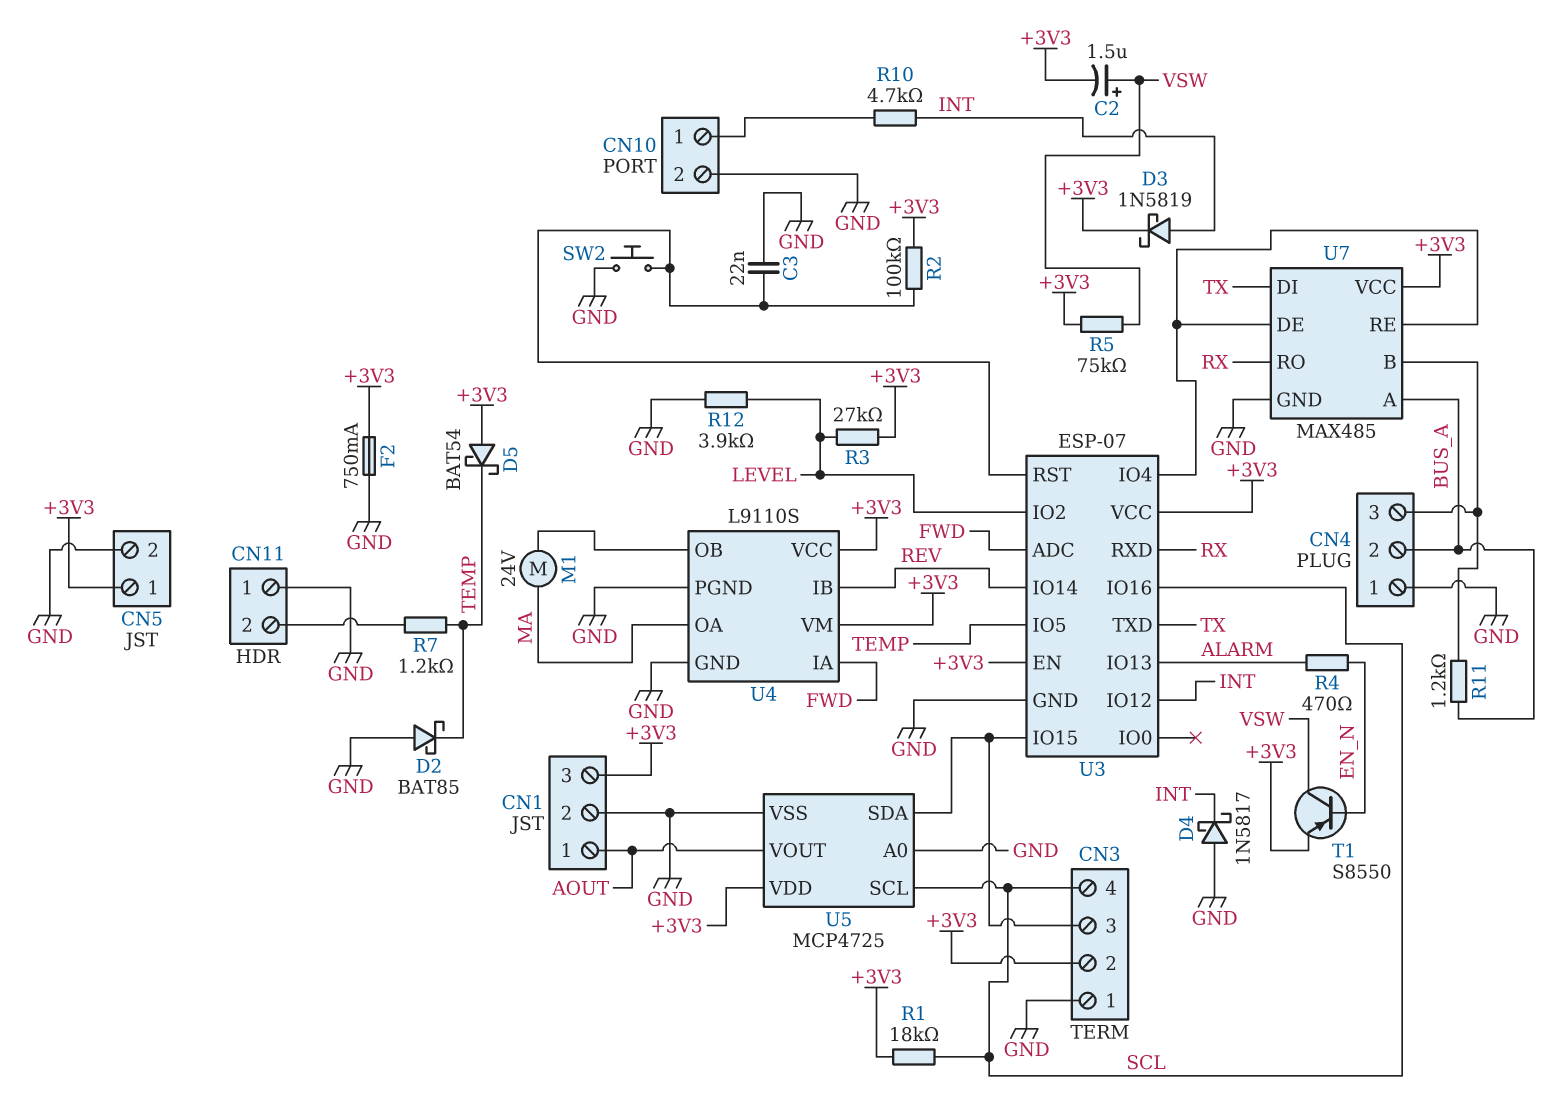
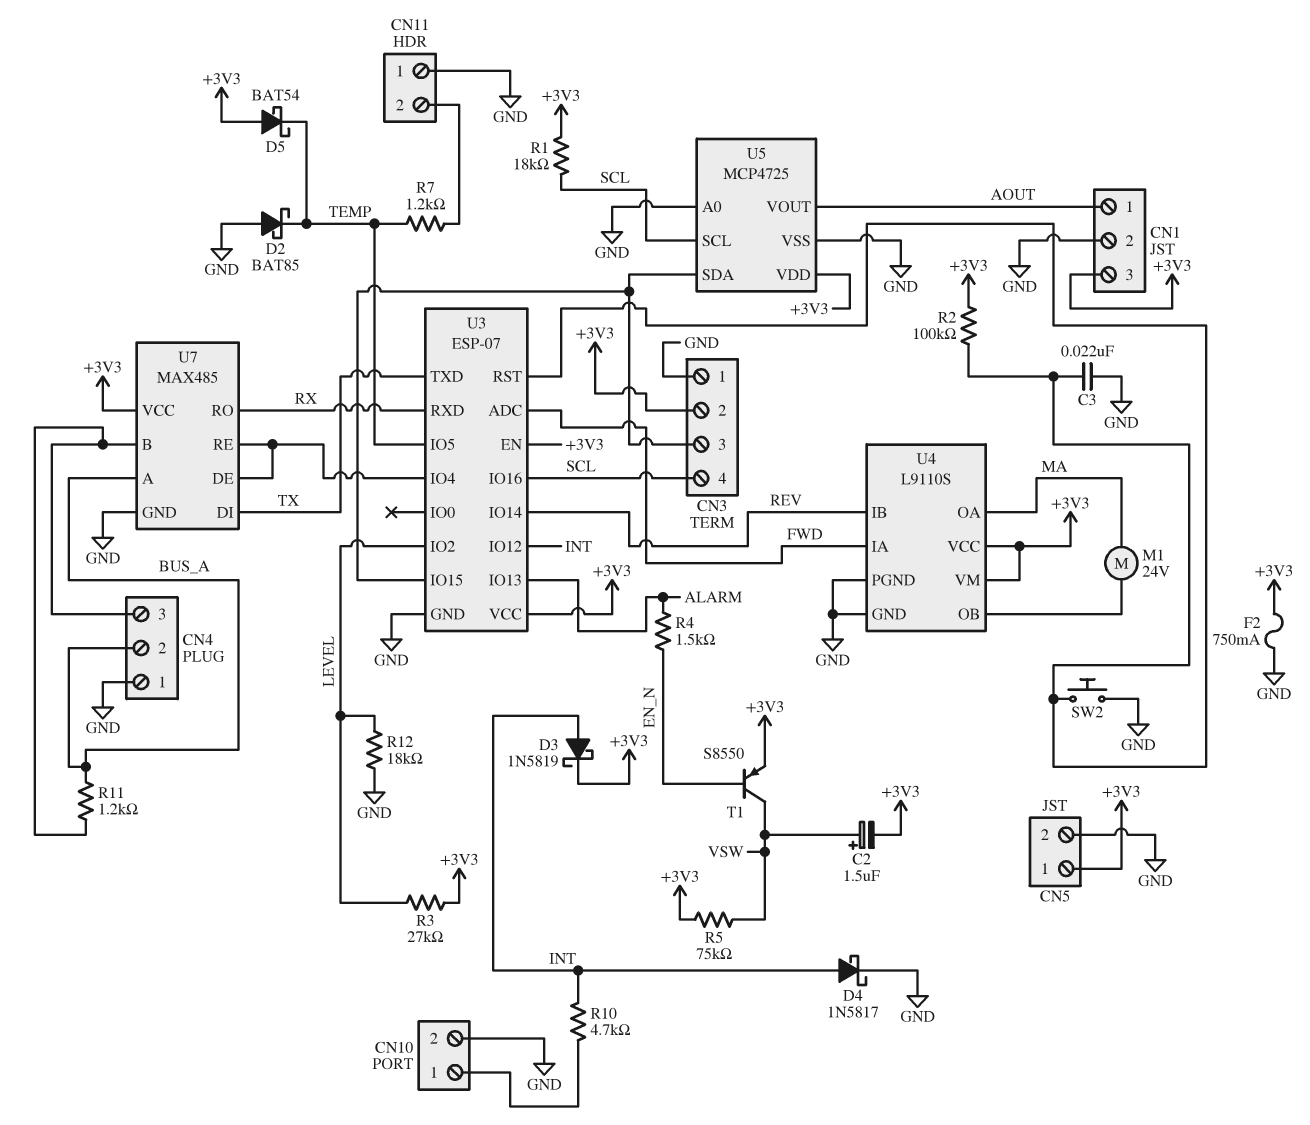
D4: schottky 1N5817 (A GND, K INT) -> schottky 1N5817 (A INT, K GND)
R4: 470 (ALARM, EN_N) -> 1.5k (ALARM, EN_N)
R12: 3.9k (GND, LEVEL) -> 18k (GND, LEVEL)

